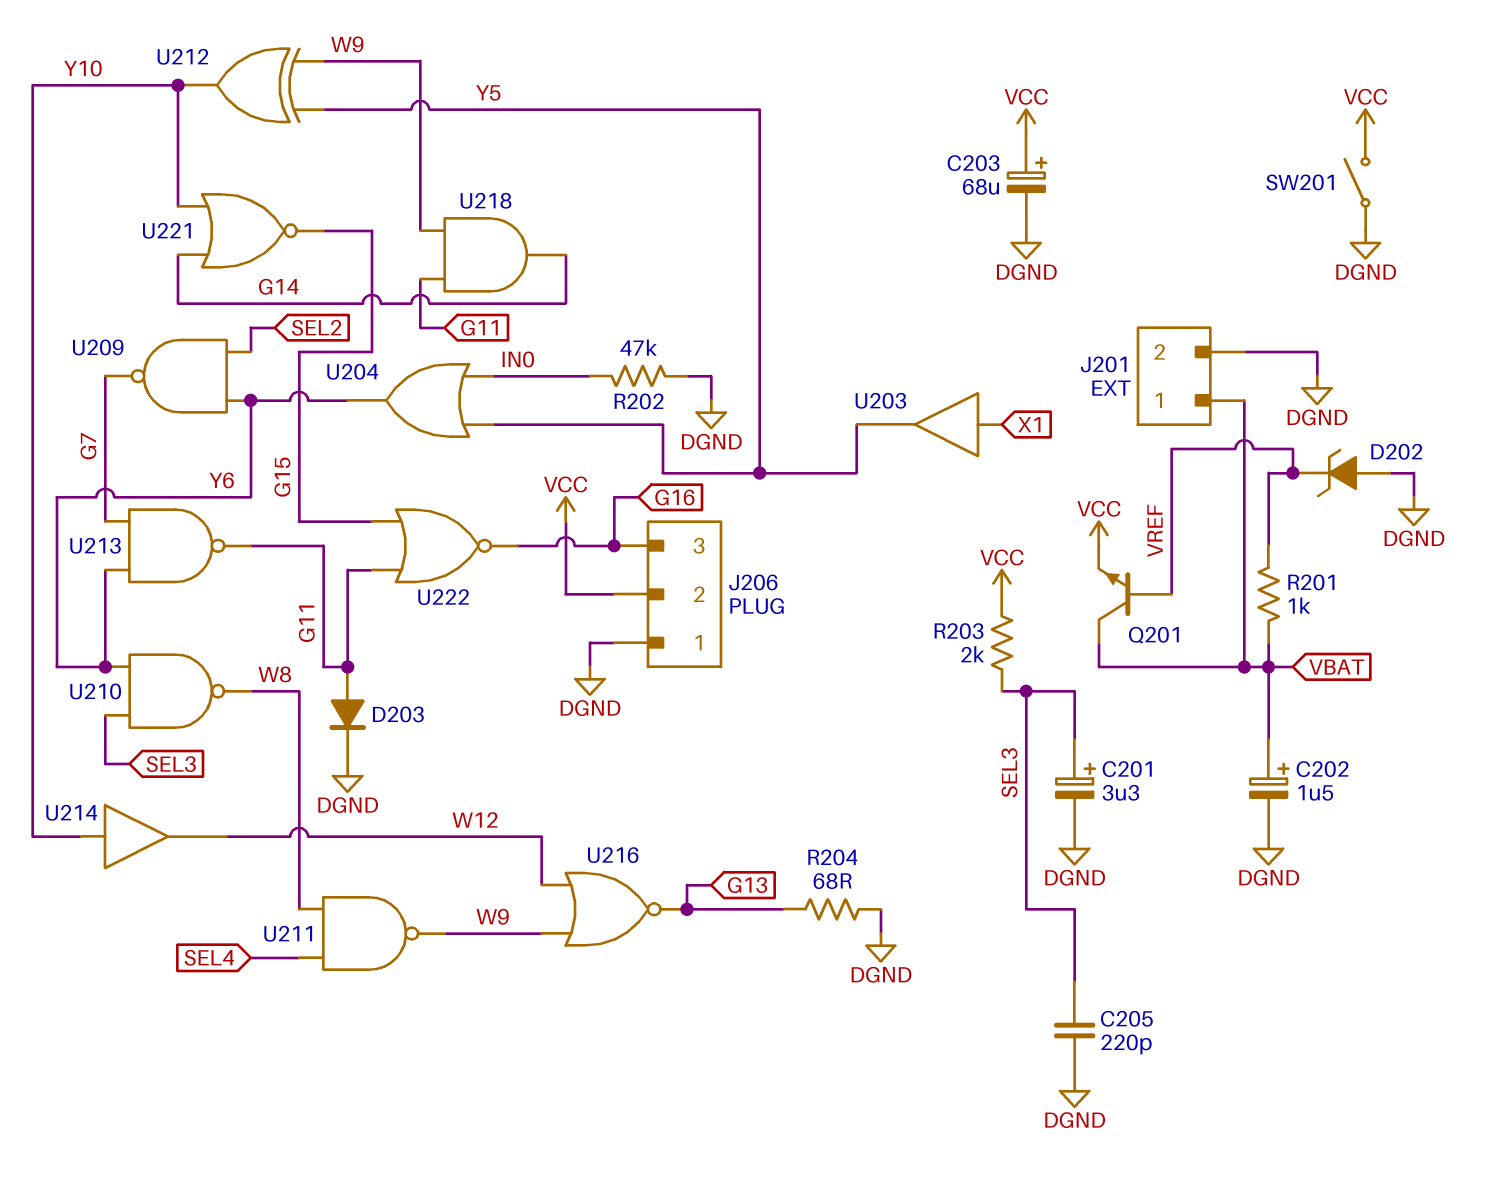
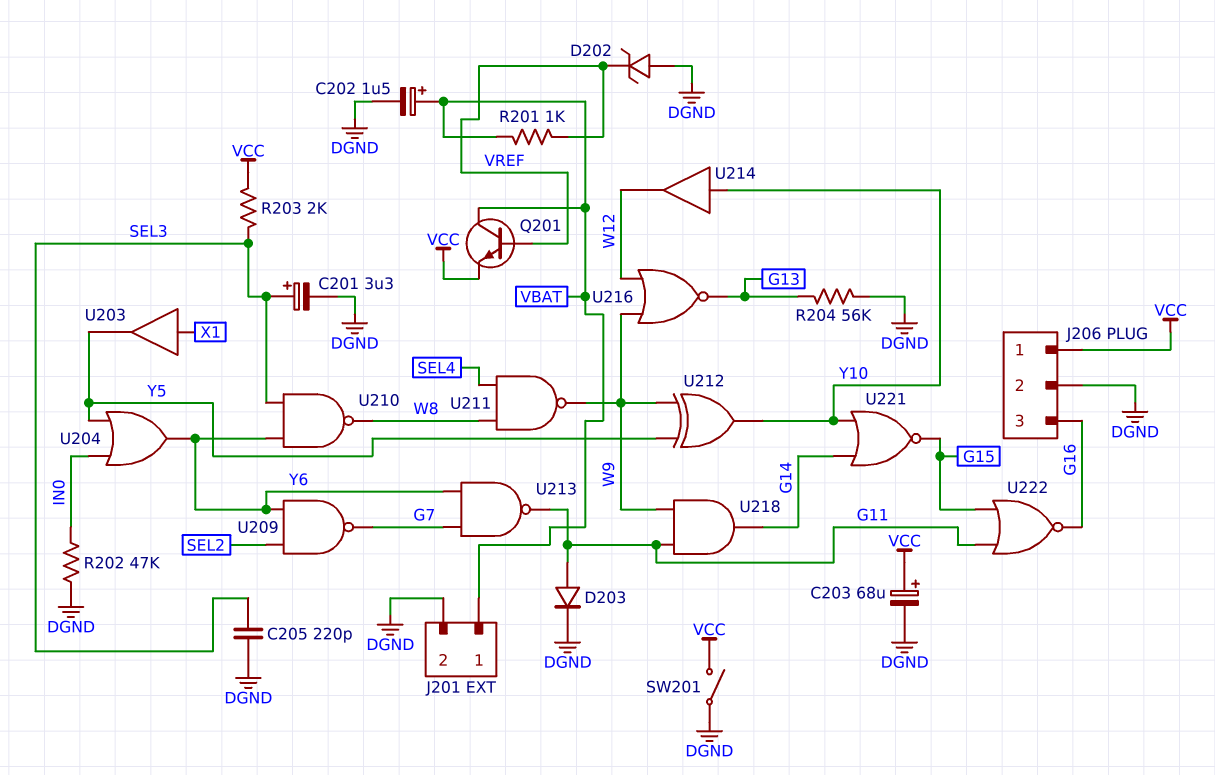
J206 pin 1: DGND -> VCC
J206 pin 2: VCC -> DGND
R204: 68 (DGND, G13) -> 56k (DGND, G13)

